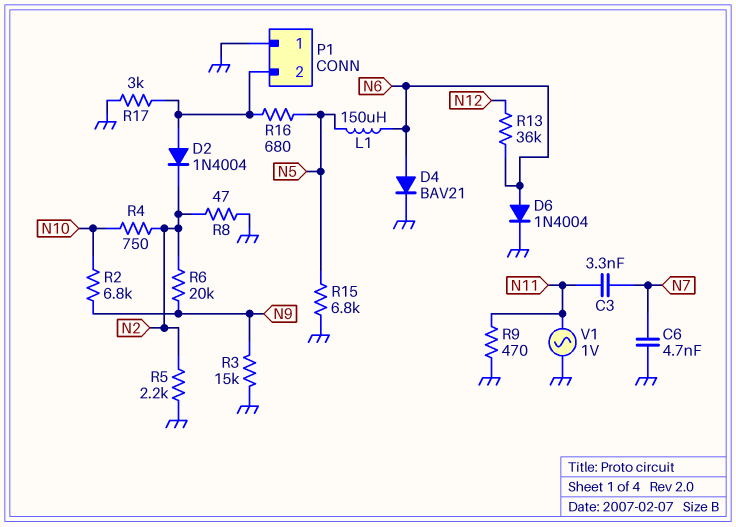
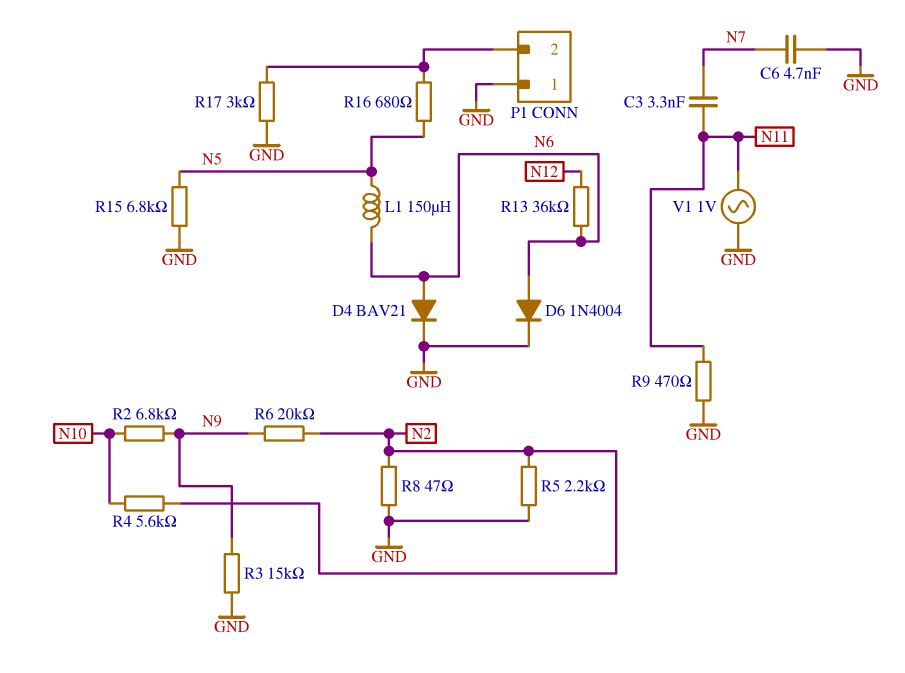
D2: diode 1N4004 (A P1/2, K N2) -> none
R4: 750 (N2, N10) -> 5.6k (N2, N10)

